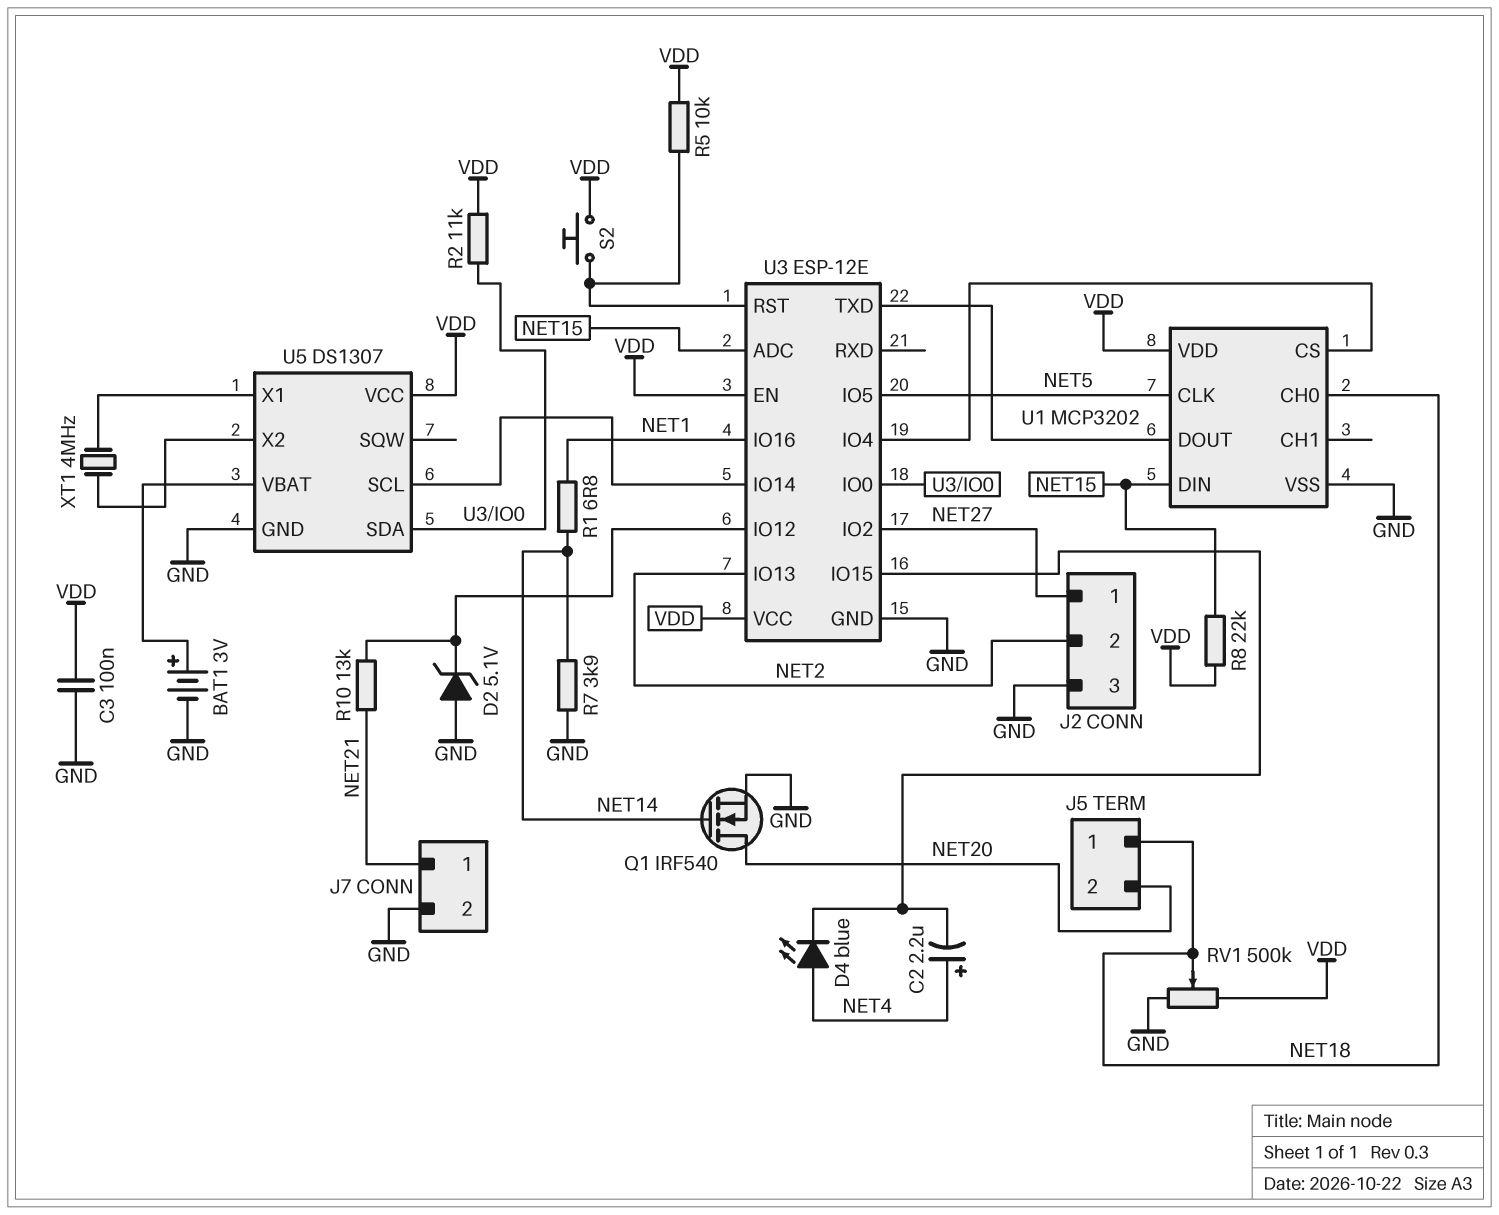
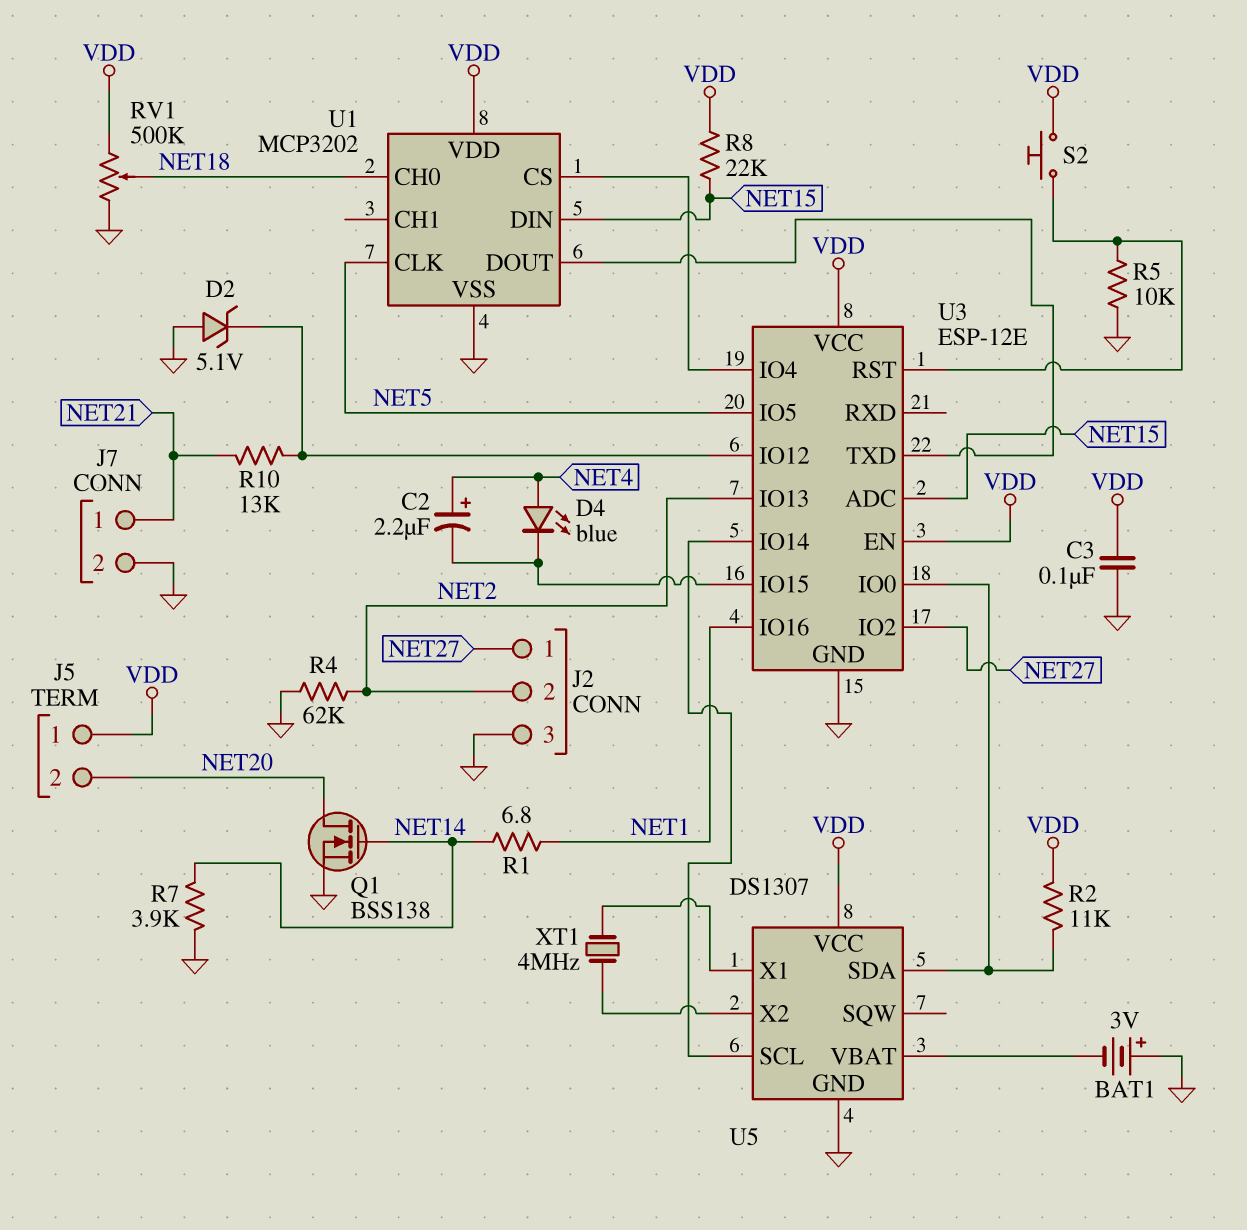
BAT1: 3V (plus U5/VBAT, minus GND) -> 3V (plus GND, minus U5/VBAT)
J5 pin 1: NET18 -> VDD
Q1: NMOS IRF540 (G NET14, D NET20, S GND) -> NMOS BSS138 (G NET14, D NET20, S GND)
R4: none -> 62k (GND, NET2)
R5: 10k (U3/RST, VDD) -> 10k (GND, U3/RST)

